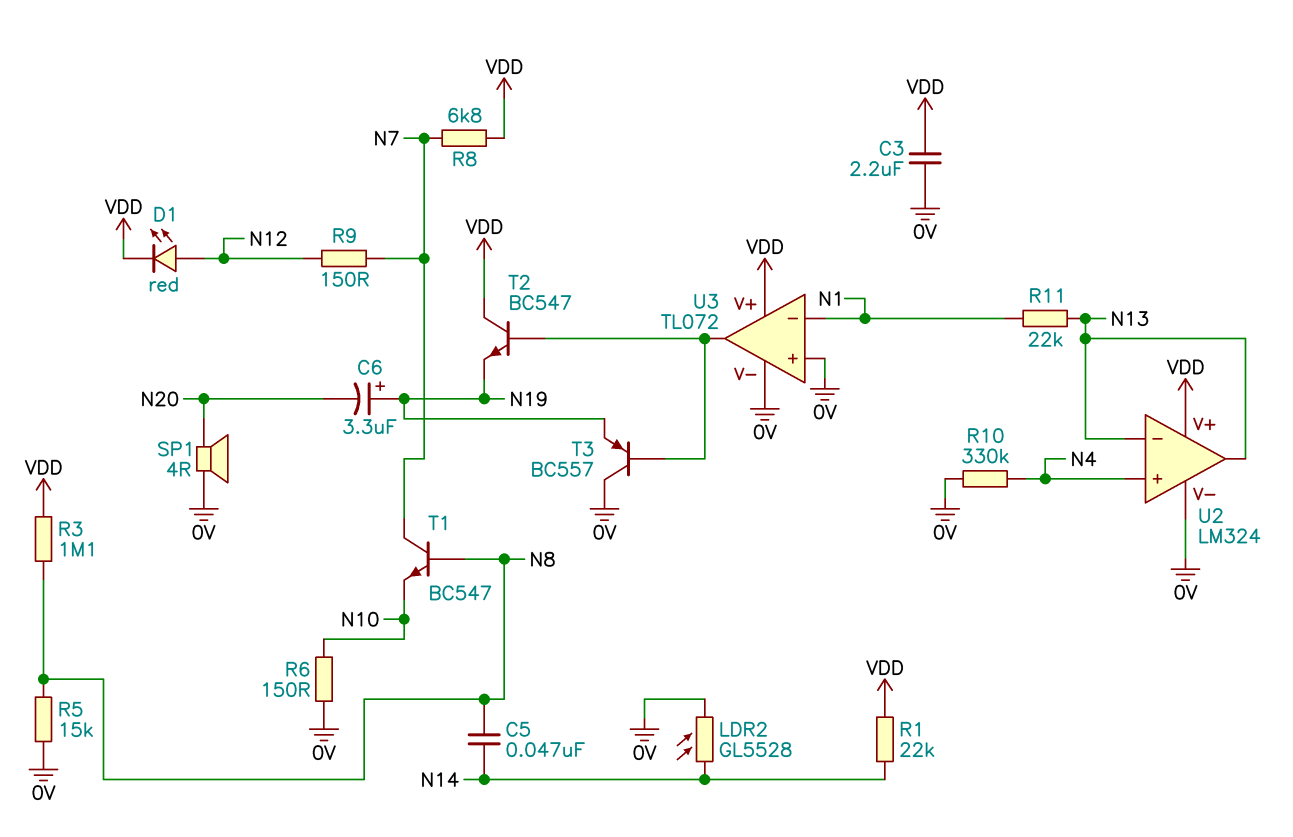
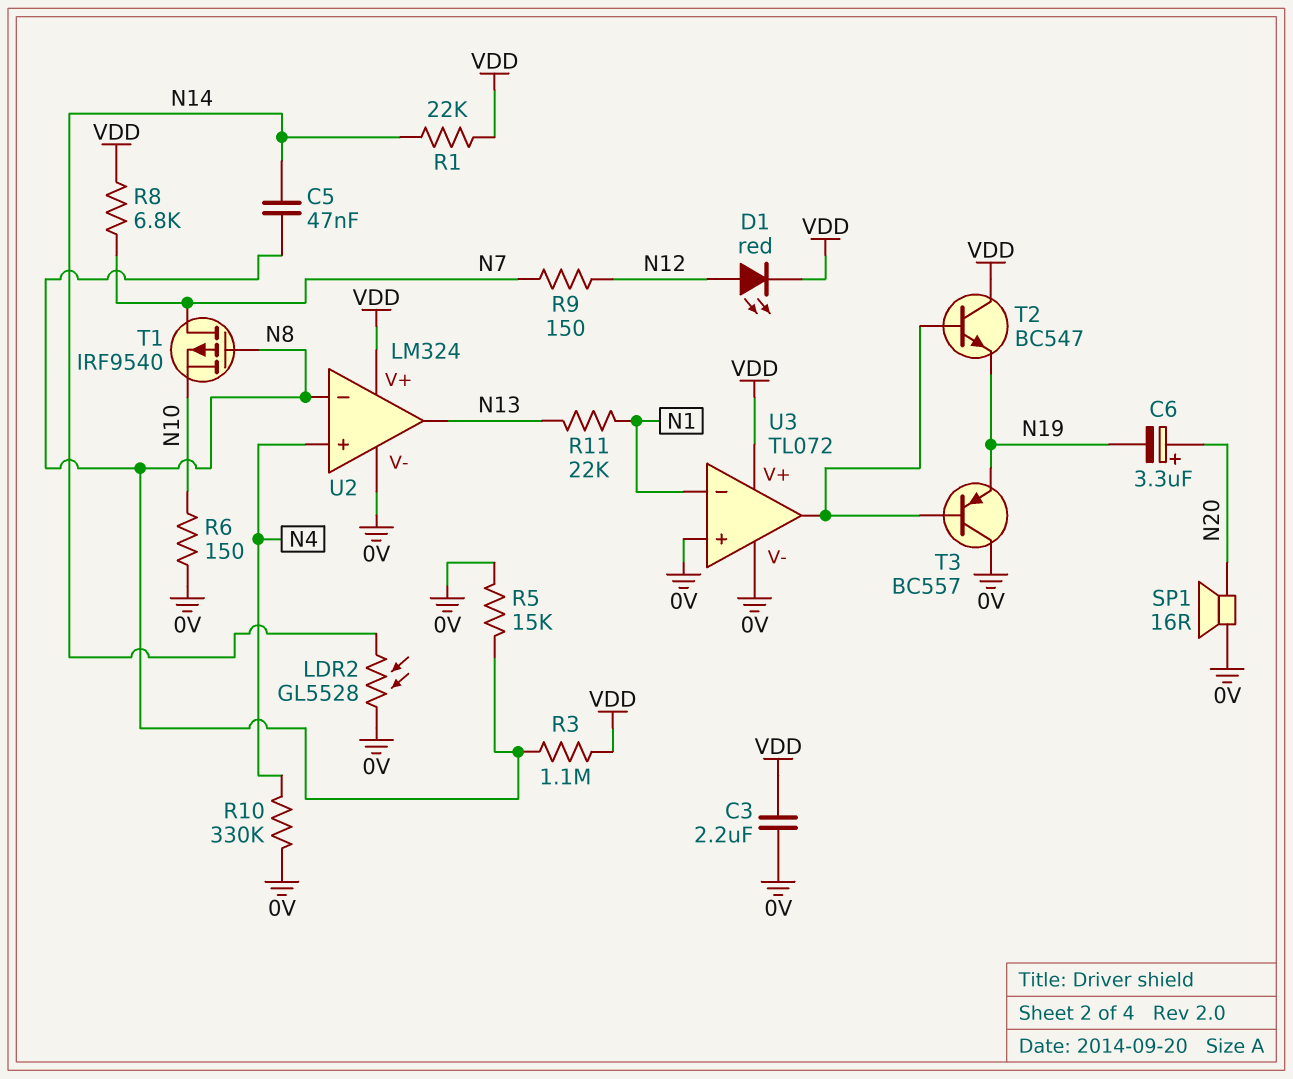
C6: 3.3uF (plus N19, minus N20) -> 3.3uF (plus N20, minus N19)
SP1: speaker 4R (0V, N20) -> speaker 16R (0V, N20)
T1: NPN BC547 (B N8, C N7, E N10) -> PMOS IRF9540 (G N8, D N7, S N10)
U2 pin in-: N13 -> N8

